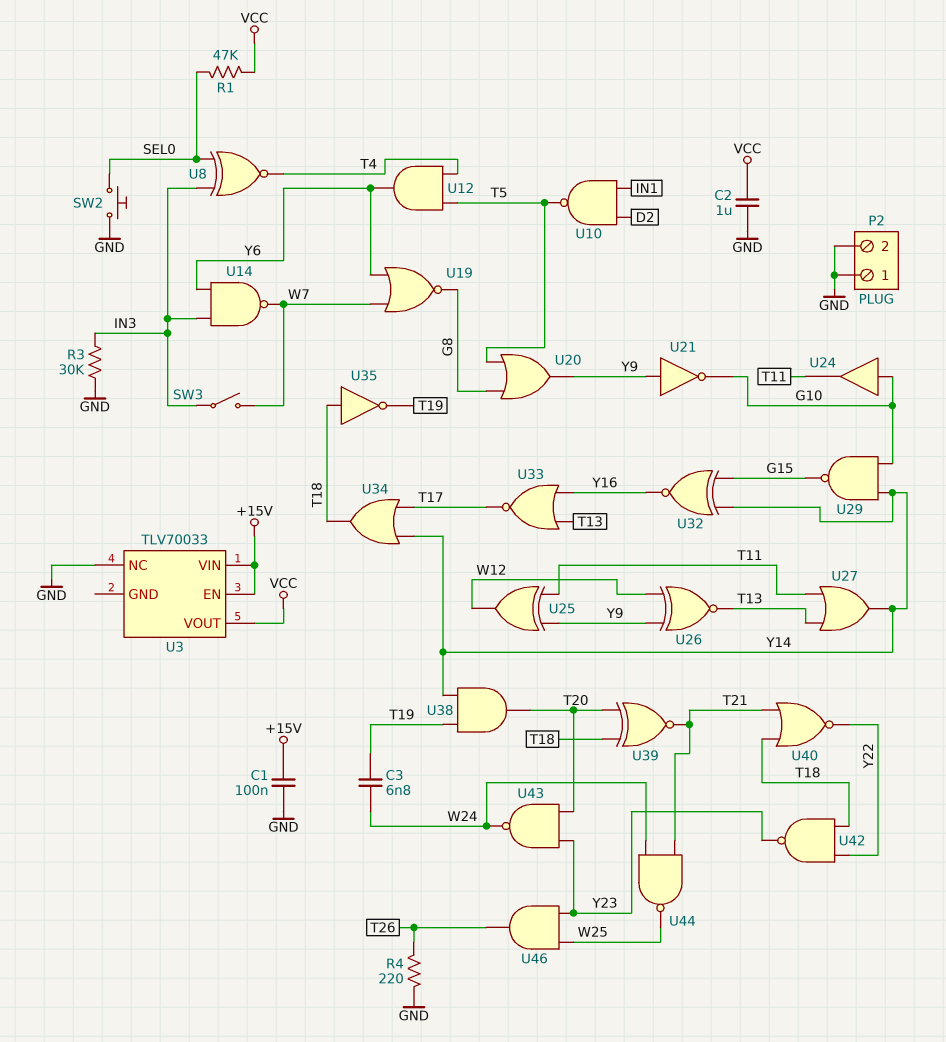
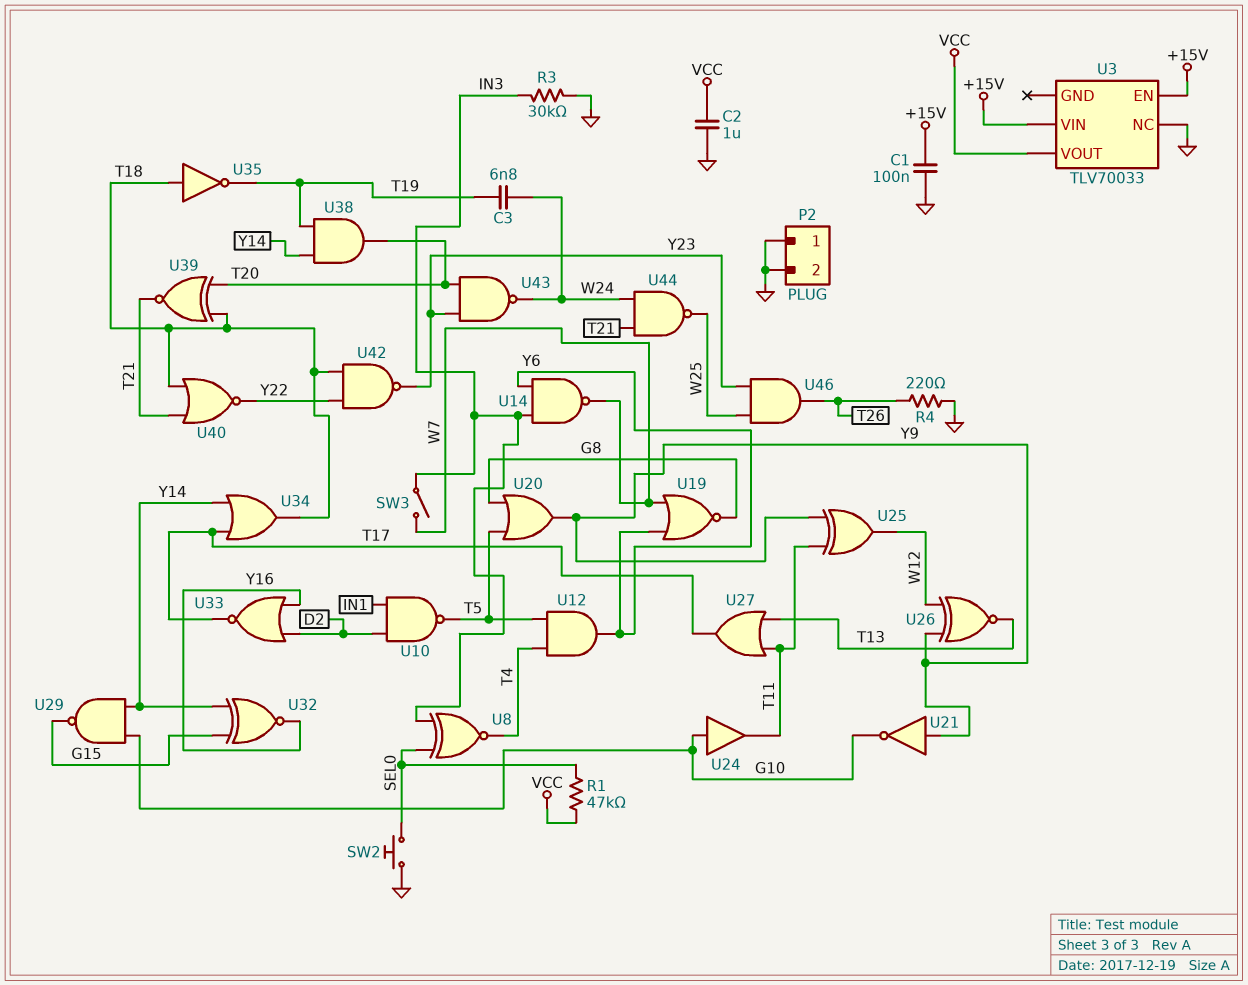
U27: OR (in T11, in T13, out Y14) -> OR (in T11, in T13, out T17)
U33: NOR (in T13, in Y16, out T17) -> NOR (in D2, in Y16, out T17)

